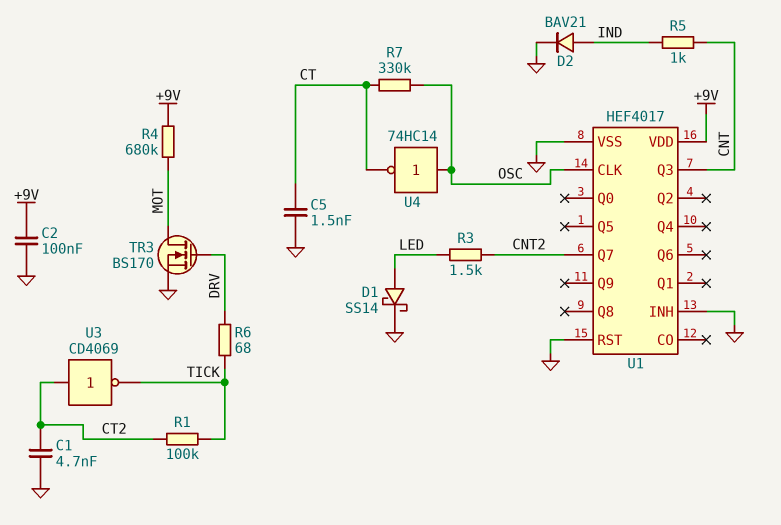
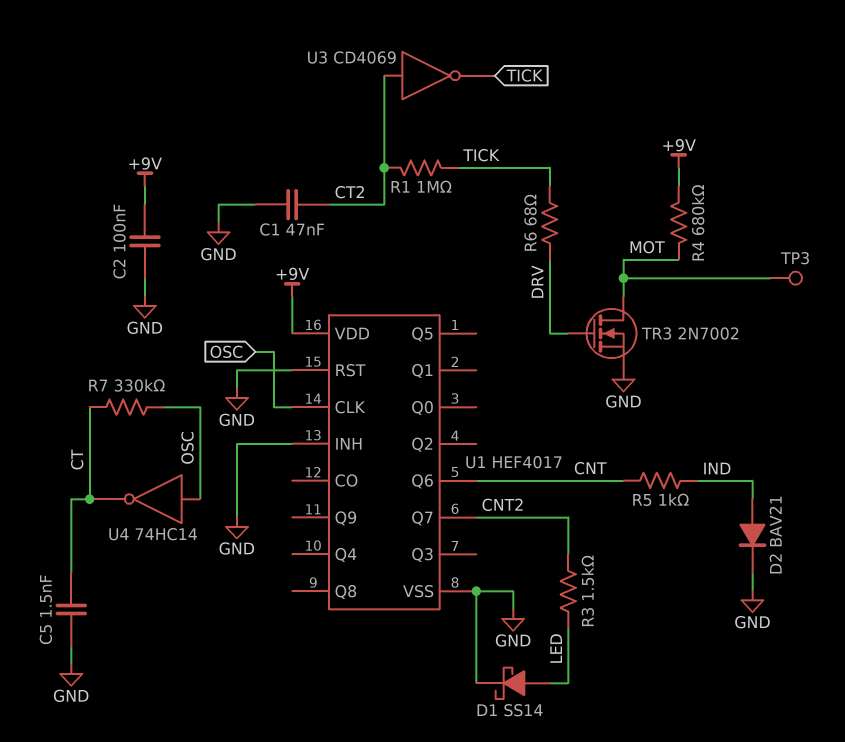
C1: 4.7nF (CT2, GND) -> 47nF (CT2, GND)
R1: 100k (CT2, TICK) -> 1M (CT2, TICK)
TP3: none -> test point (MOT)
TR3: NMOS BS170 (G DRV, D MOT, S GND) -> NMOS 2N7002 (G DRV, D MOT, S GND)
U1 pin Q3: CNT -> none
U1 pin Q6: none -> CNT

